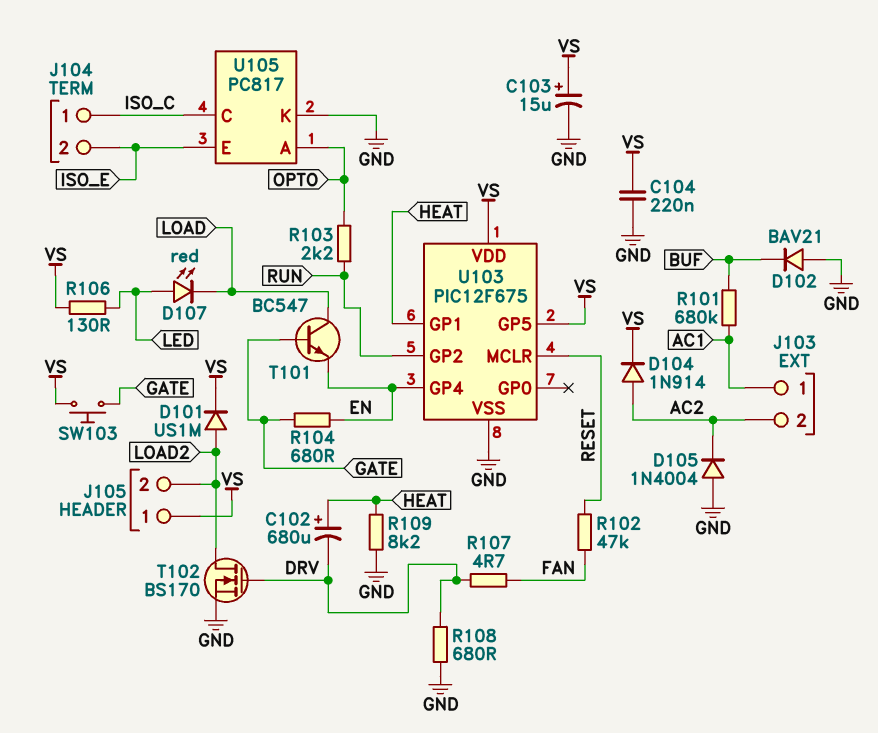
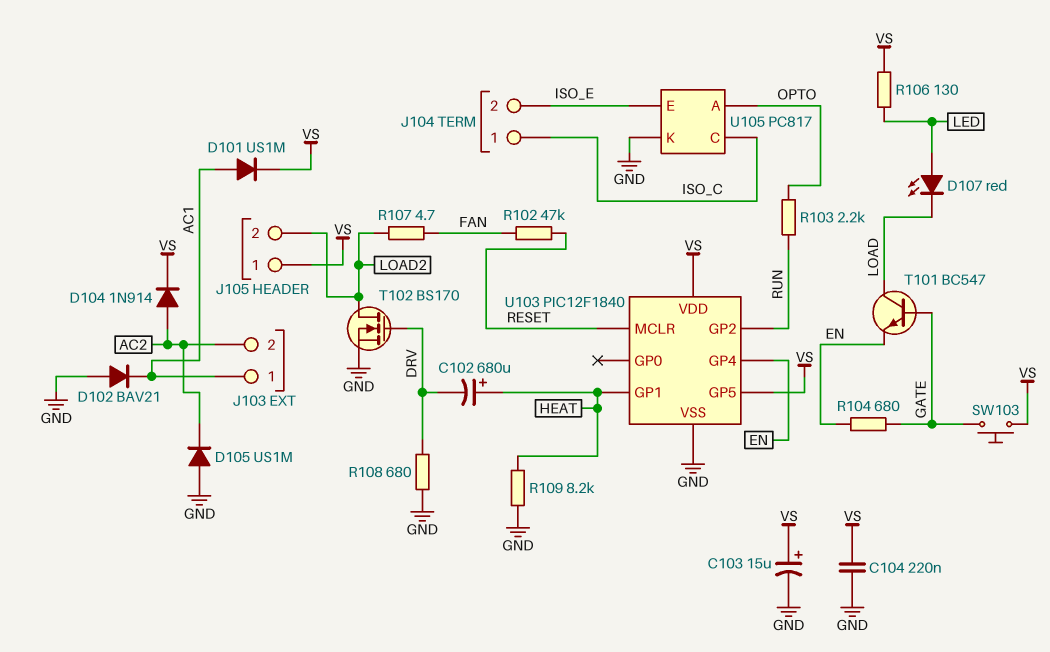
D101: diode US1M (A LOAD2, K VS) -> diode US1M (A AC1, K VS)
D102: diode BAV21 (A GND, K BUF) -> diode BAV21 (A GND, K AC1)
D105: diode 1N4004 (A GND, K AC2) -> diode US1M (A GND, K AC2)
R101: 680k (AC1, BUF) -> none
R107: 4.7 (DRV, FAN) -> 4.7 (FAN, LOAD2)
U103: PIC12F675 -> PIC12F1840

